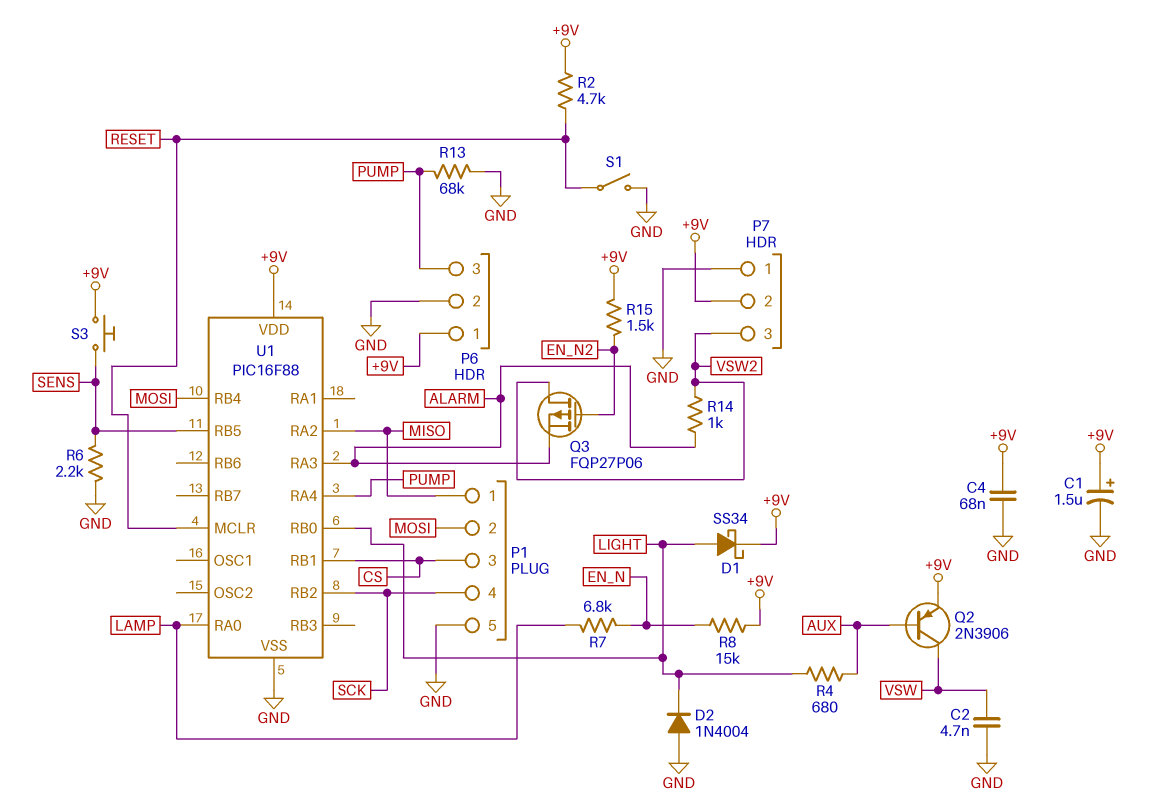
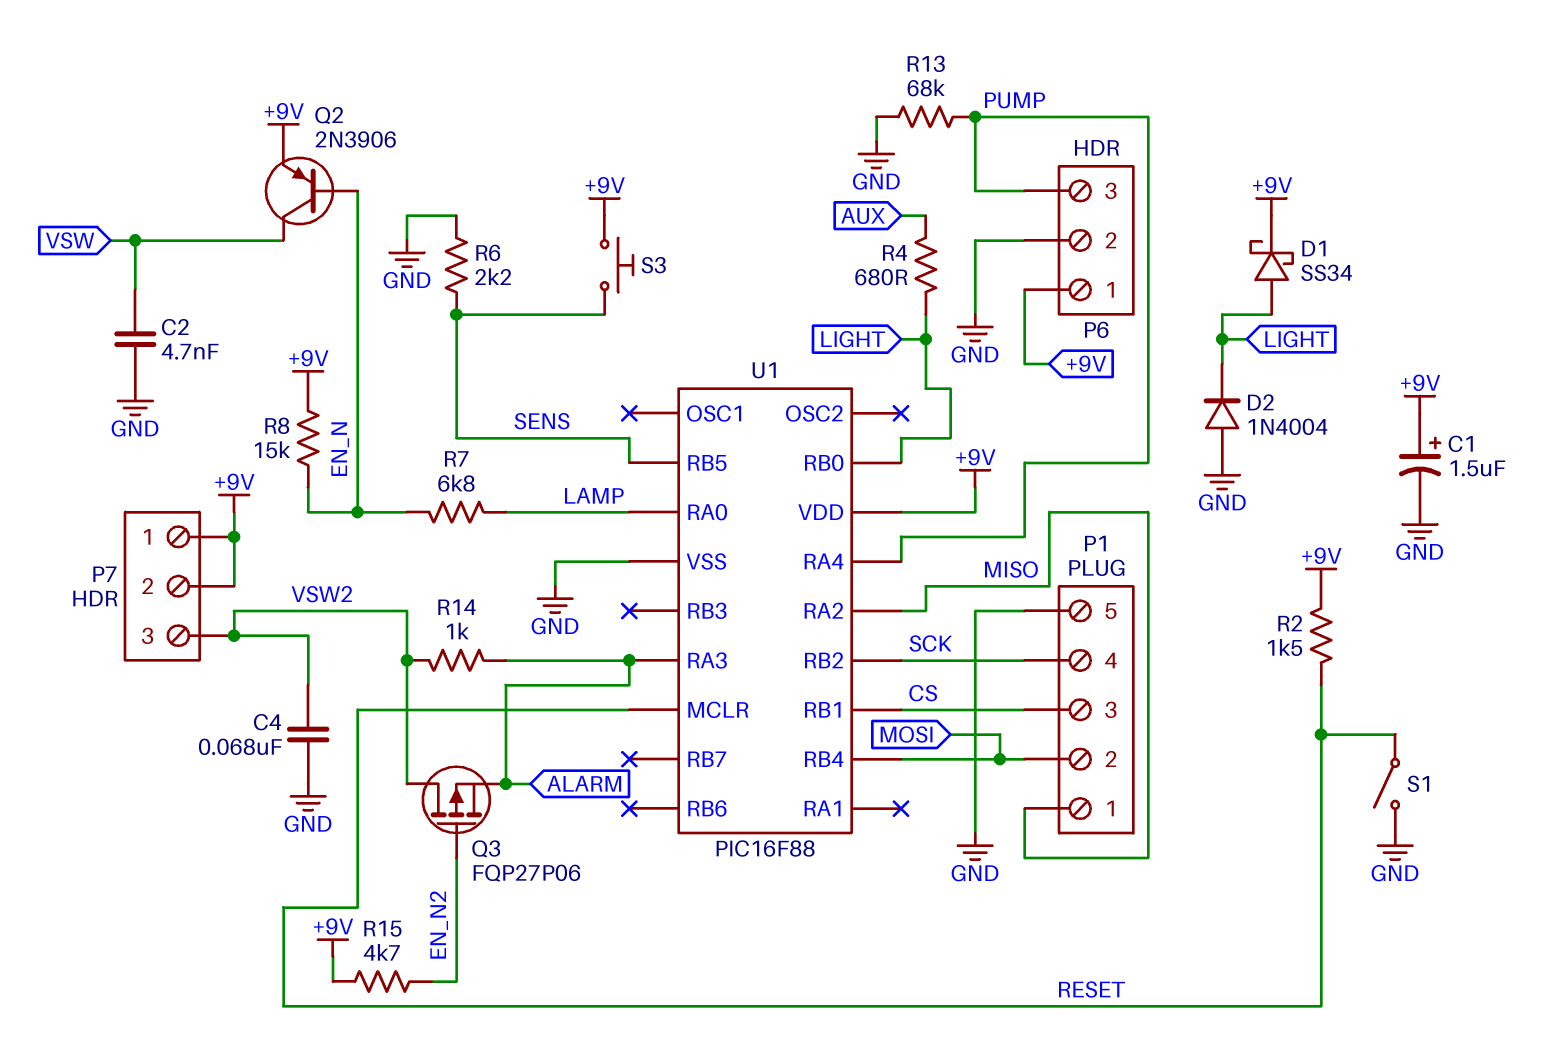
C4: 68nF (+9V, GND) -> 68nF (GND, VSW2)
P7 pin 1: GND -> +9V
Q2: PNP 2N3906 (B AUX, C VSW, E +9V) -> PNP 2N3906 (B EN_N, C VSW, E +9V)
R2: 4.7k (+9V, RESET) -> 1.5k (+9V, RESET)
R15: 1.5k (+9V, EN_N2) -> 4.7k (+9V, EN_N2)

